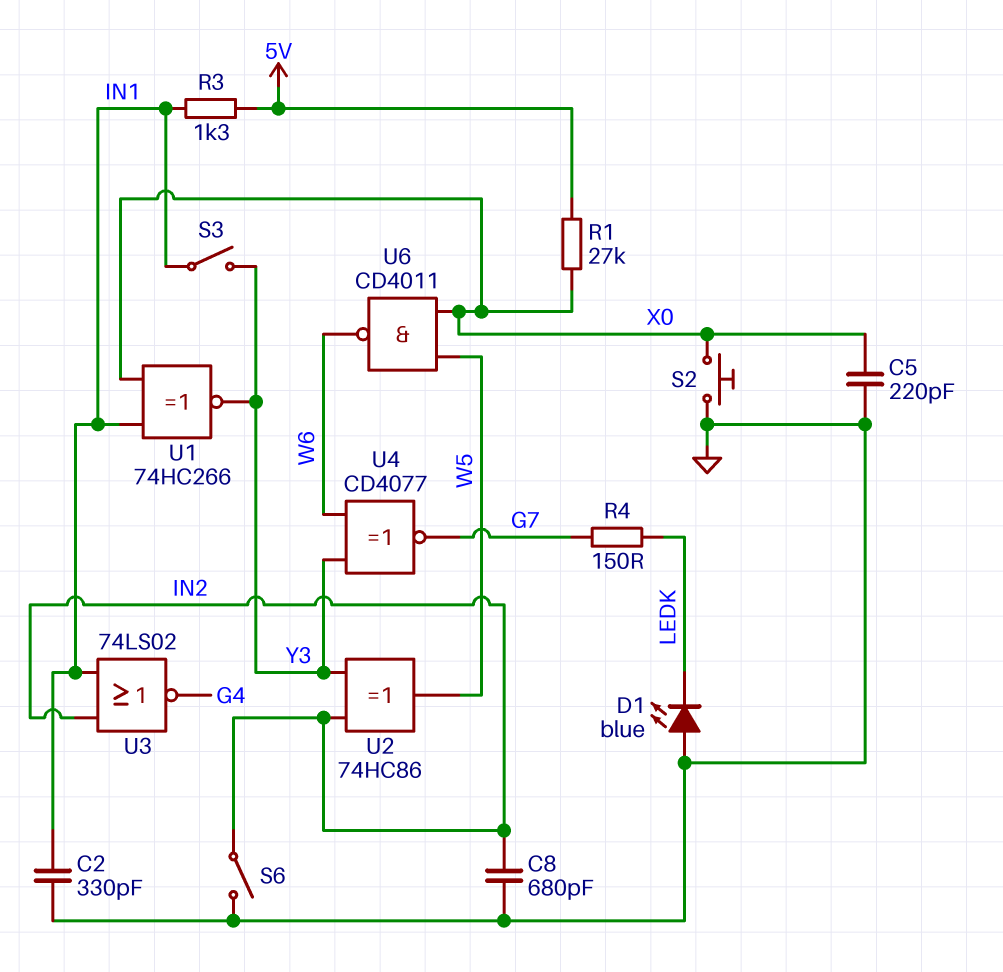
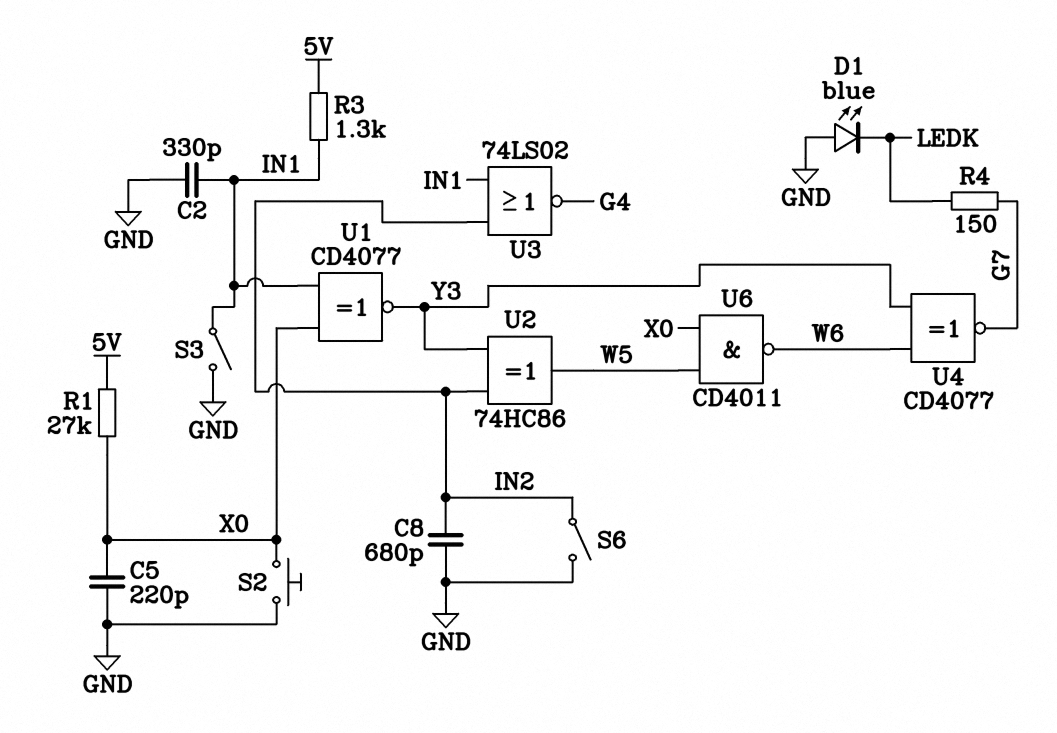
S3: switch (IN1, Y3) -> switch (GND, IN1)
U1: XNOR 74HC266 (in IN1, in X0, out Y3) -> XNOR CD4077 (in IN1, in X0, out Y3)

